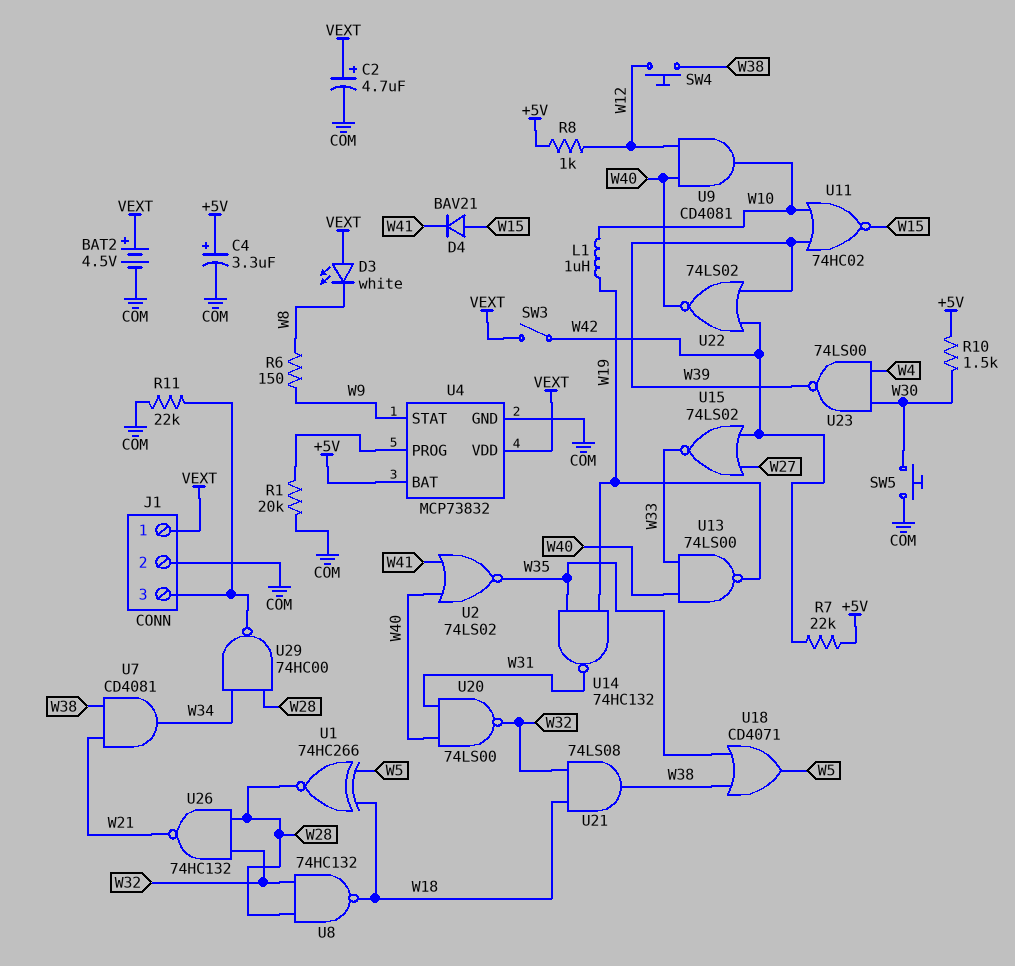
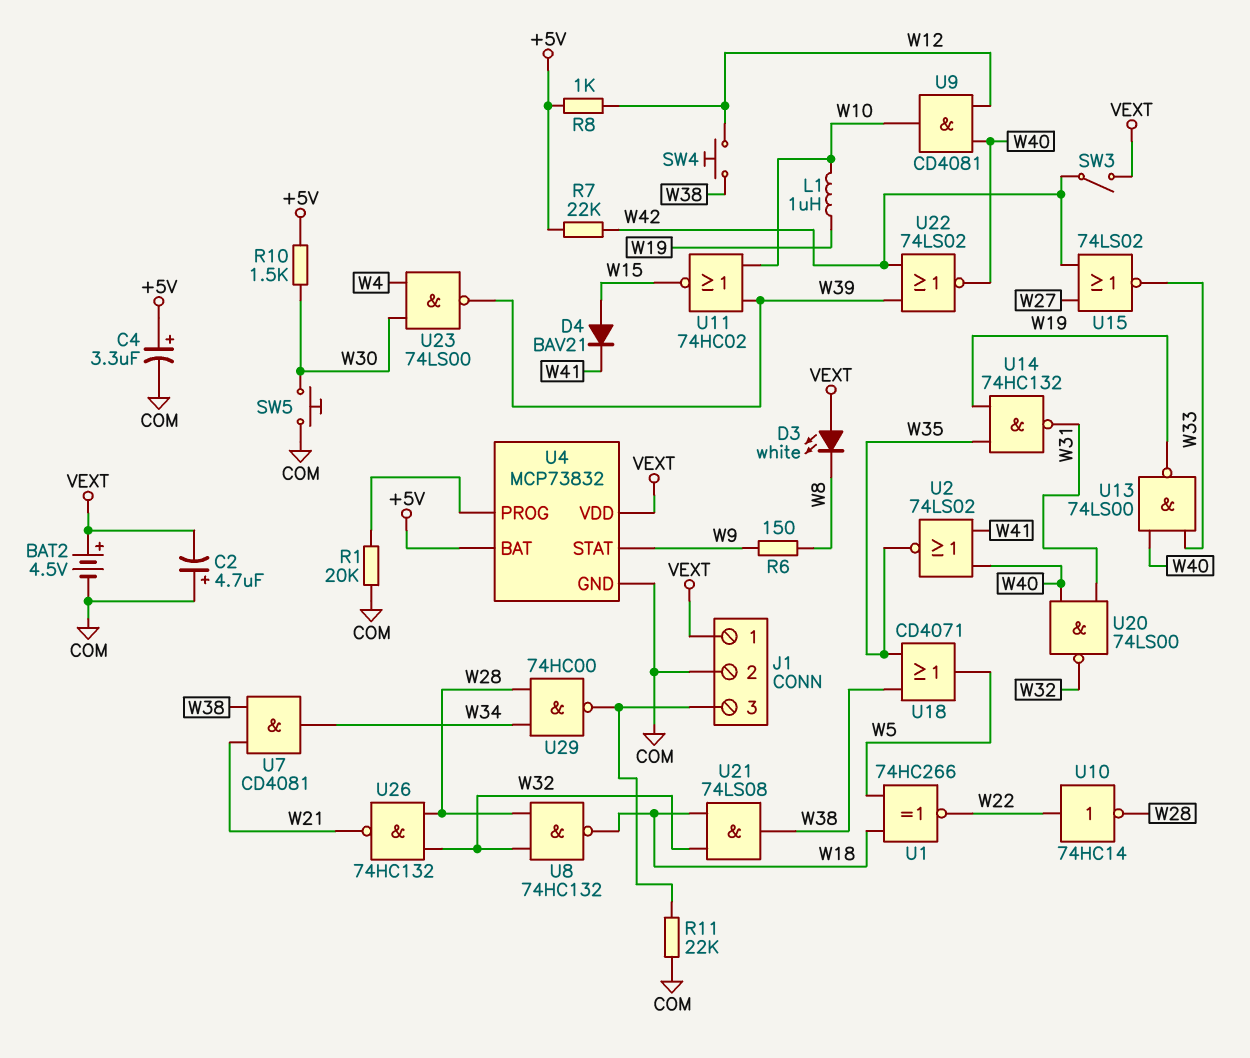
C2: 4.7uF (plus VEXT, minus COM) -> 4.7uF (plus COM, minus VEXT)
U1: XNOR 74HC266 (in W5, in W18, out W28) -> XNOR 74HC266 (in W5, in W18, out W22)
U10: none -> NOT 74HC14 (in W22, out W28)

